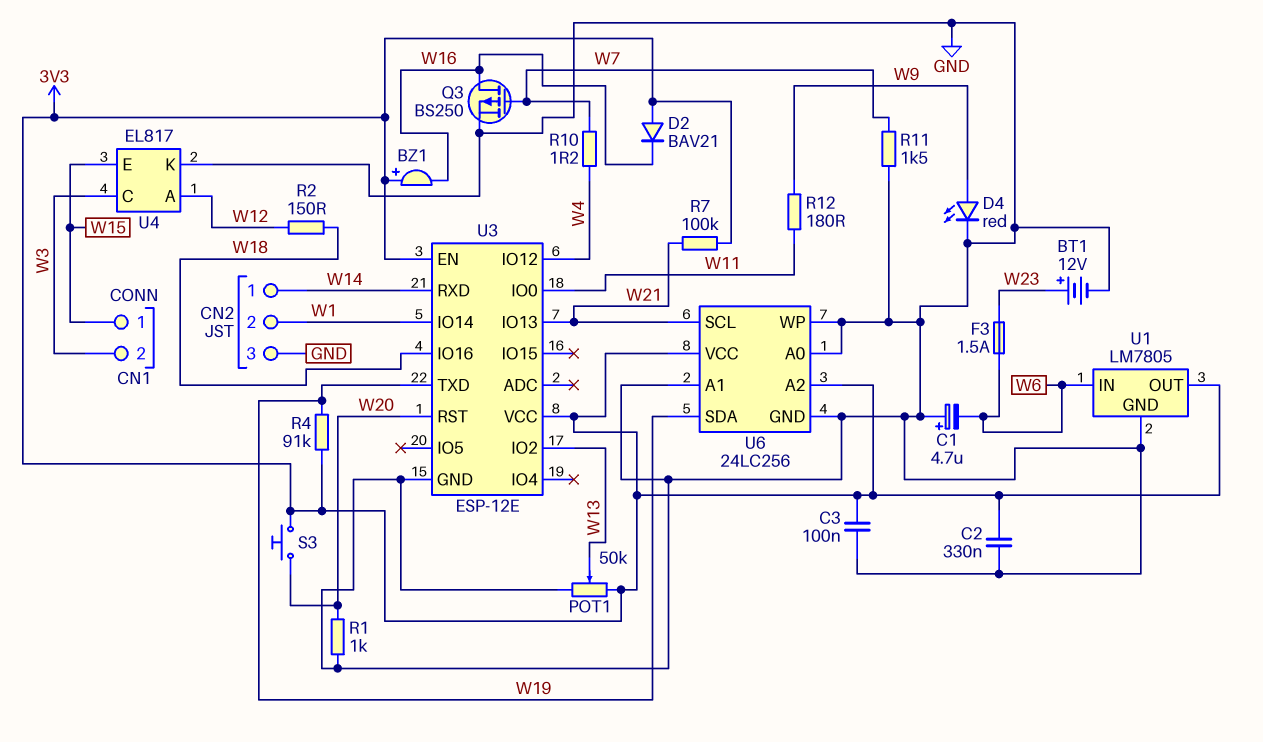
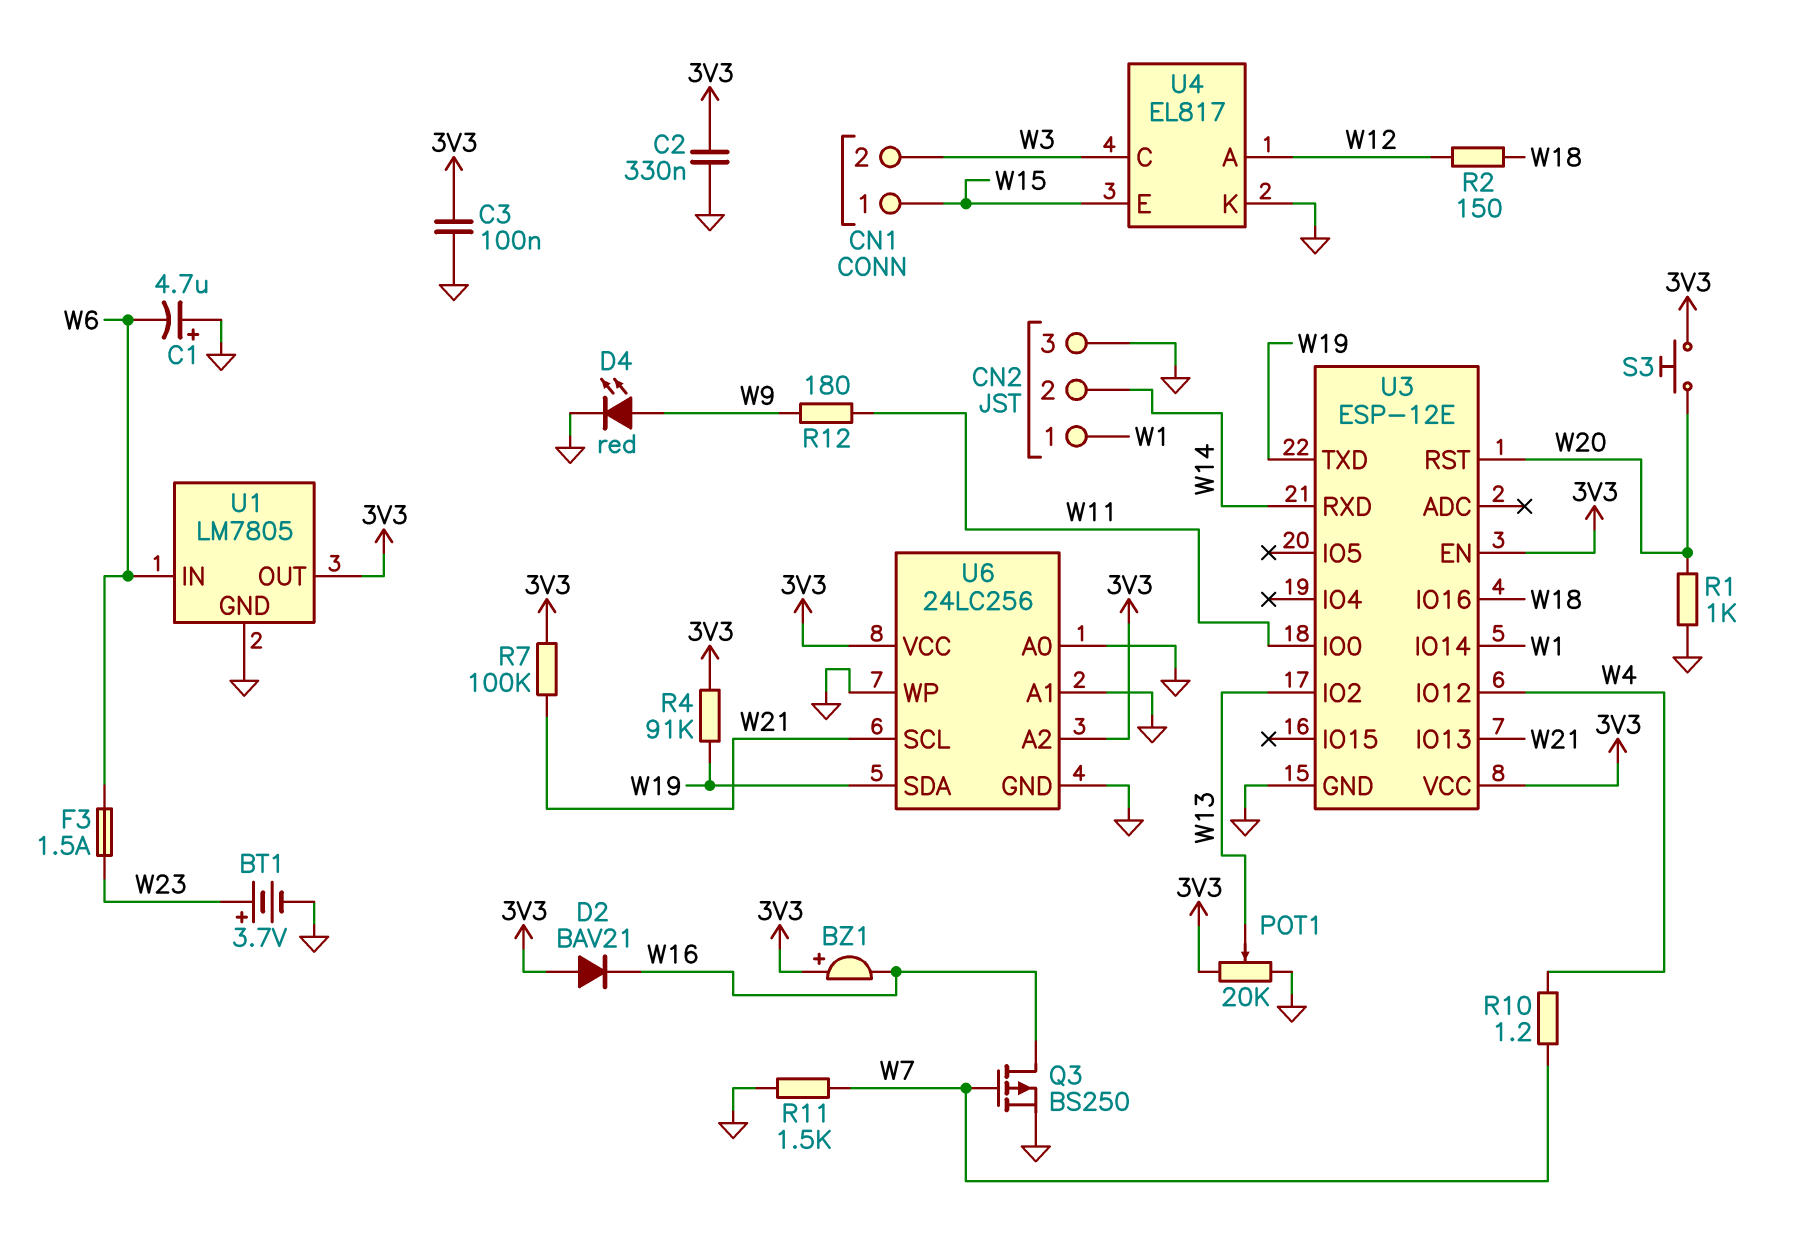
BT1: 12V (plus W23, minus GND) -> 3.7V (plus W23, minus GND)
CN2 pin 1: W14 -> W1
CN2 pin 2: W1 -> W14
POT1: 50k (3V3, GND, wiper W13) -> 20k (3V3, GND, wiper W13)

